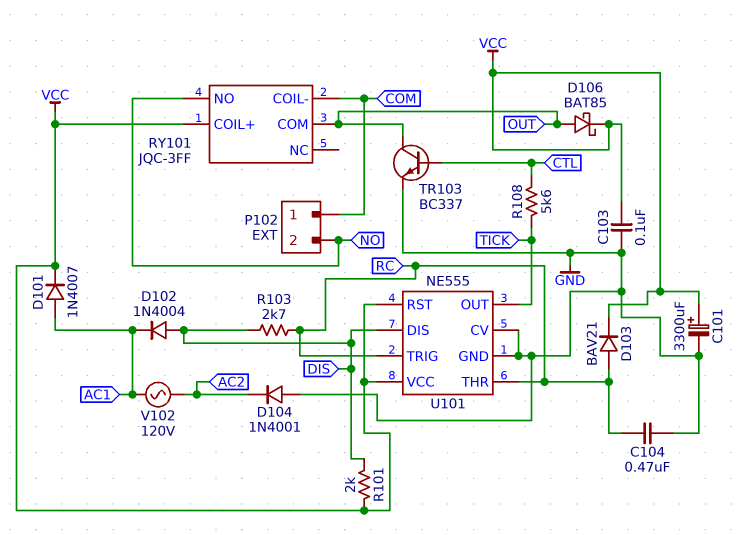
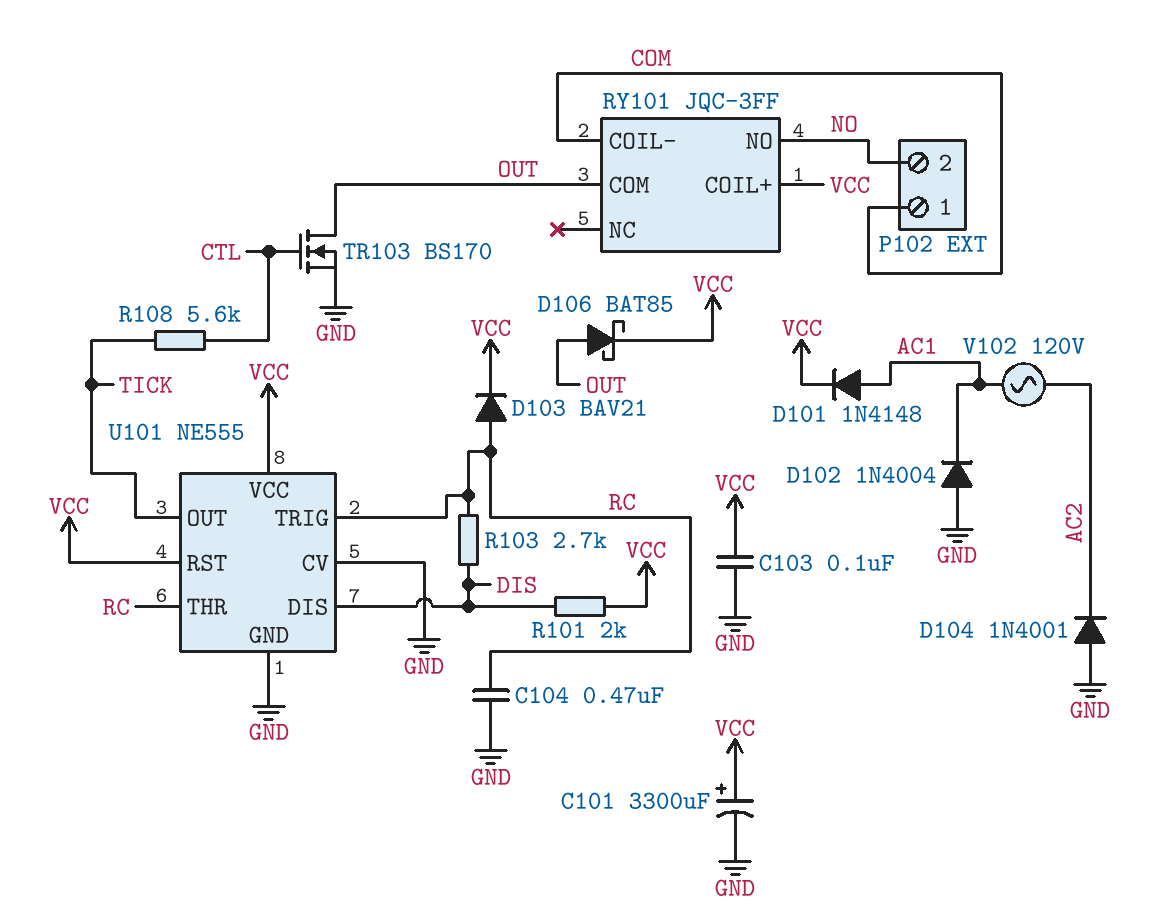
D101: diode 1N4007 (A AC1, K VCC) -> diode 1N4148 (A AC1, K VCC)
D102: diode 1N4004 (A DIS, K AC1) -> diode 1N4004 (A GND, K AC1)
TR103: NPN BC337 (B CTL, C OUT, E GND) -> NMOS BS170 (G CTL, D OUT, S GND)

